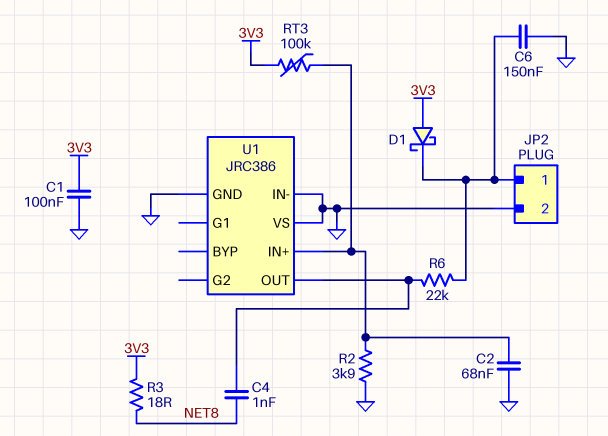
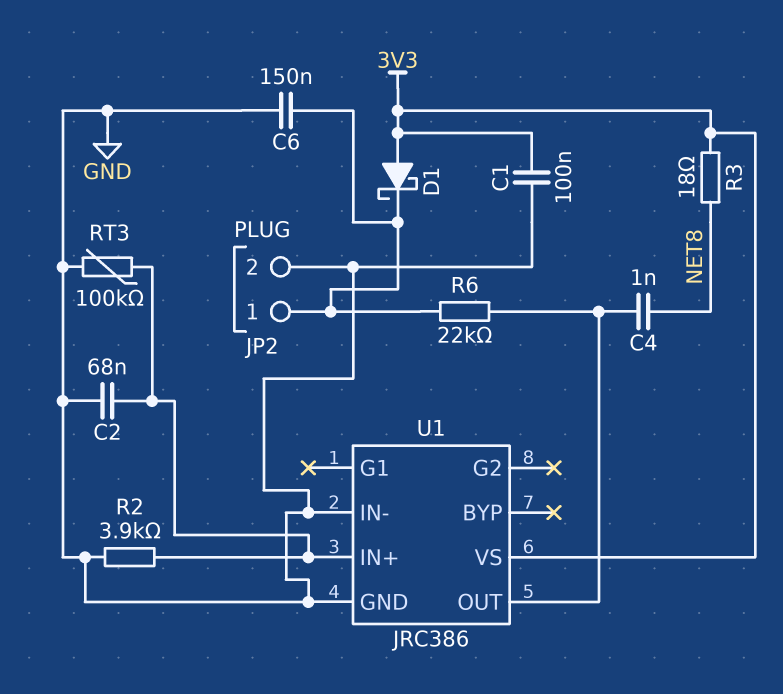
RT3: 100k (3V3, U1/IN+) -> 100k (GND, U1/IN+)
U1 pin VS: GND -> 3V3

